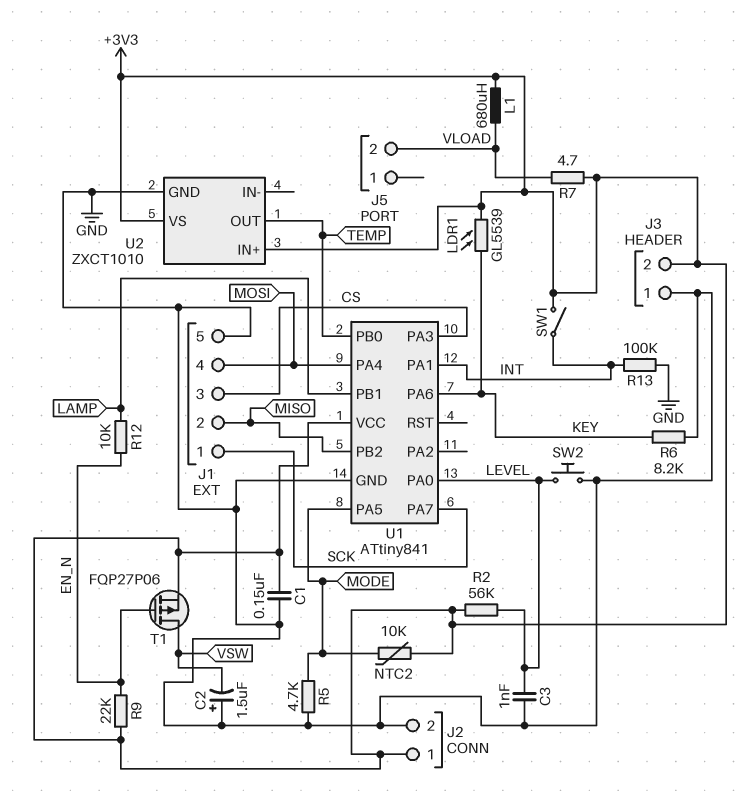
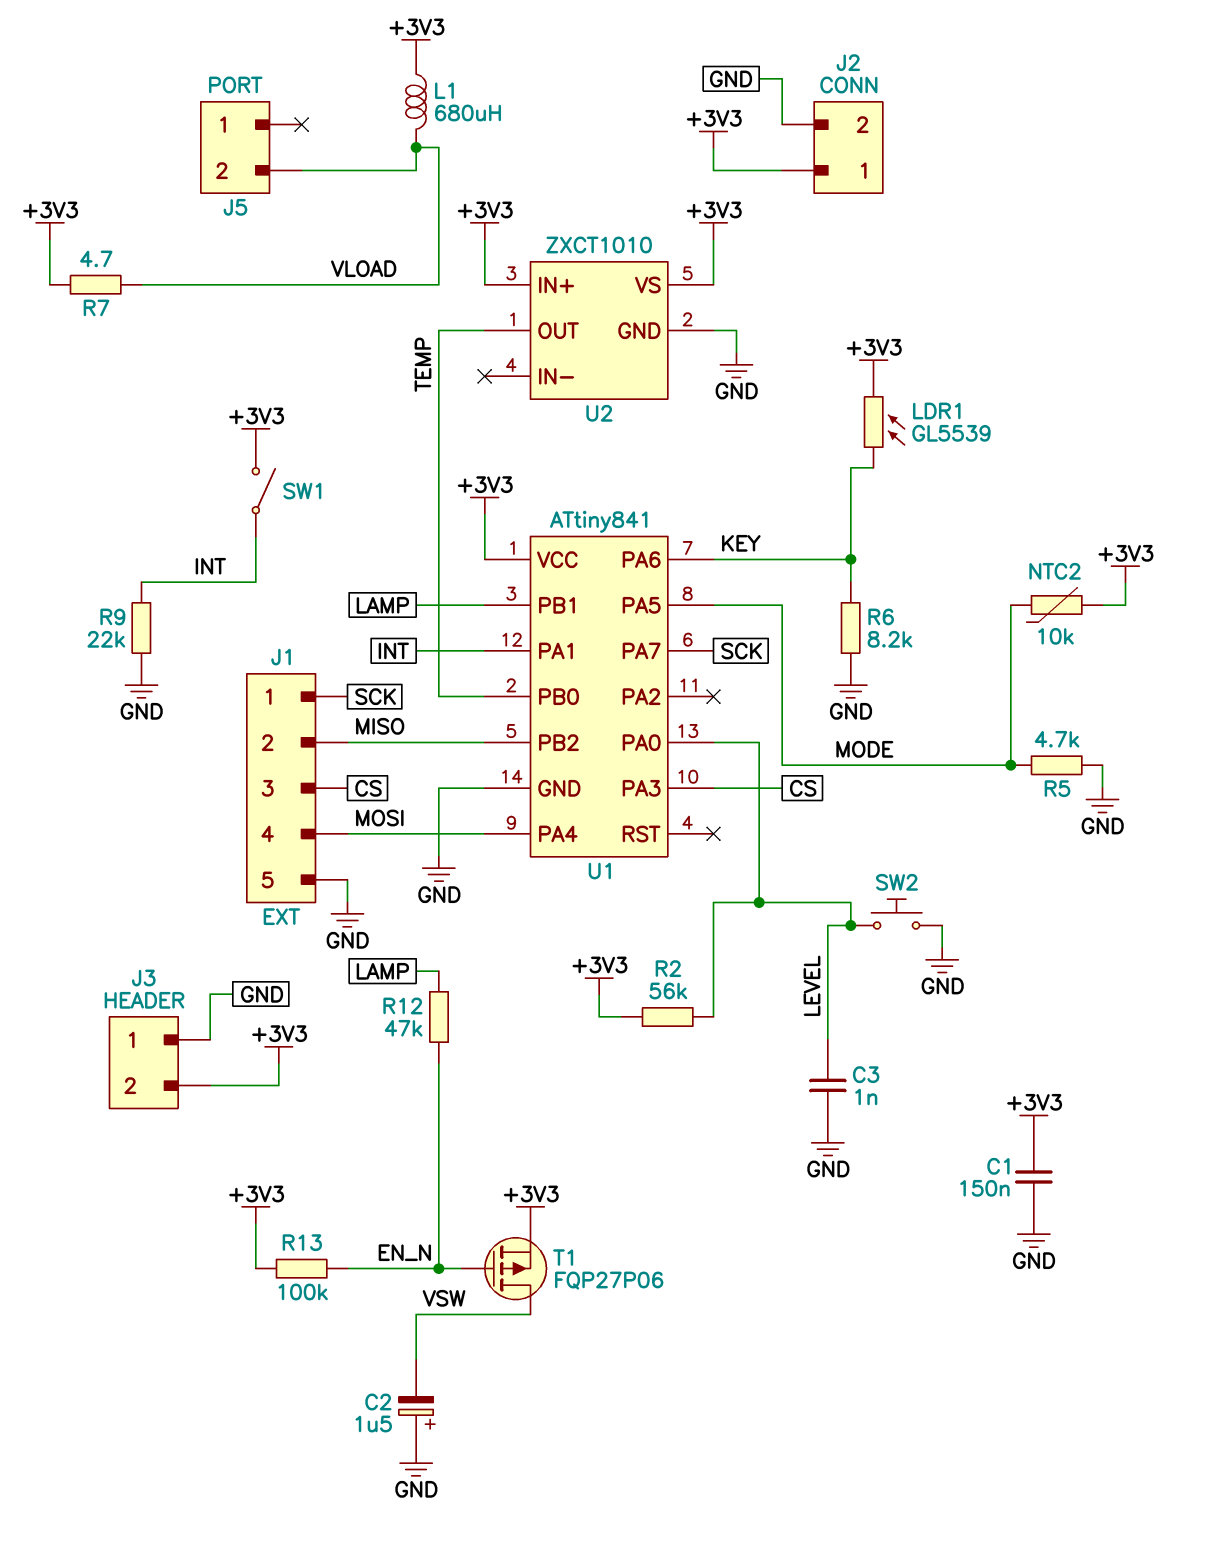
R9: 22k (+3V3, EN_N) -> 22k (GND, INT)
R12: 10k (EN_N, LAMP) -> 47k (EN_N, LAMP)
R13: 100k (GND, INT) -> 100k (+3V3, EN_N)

